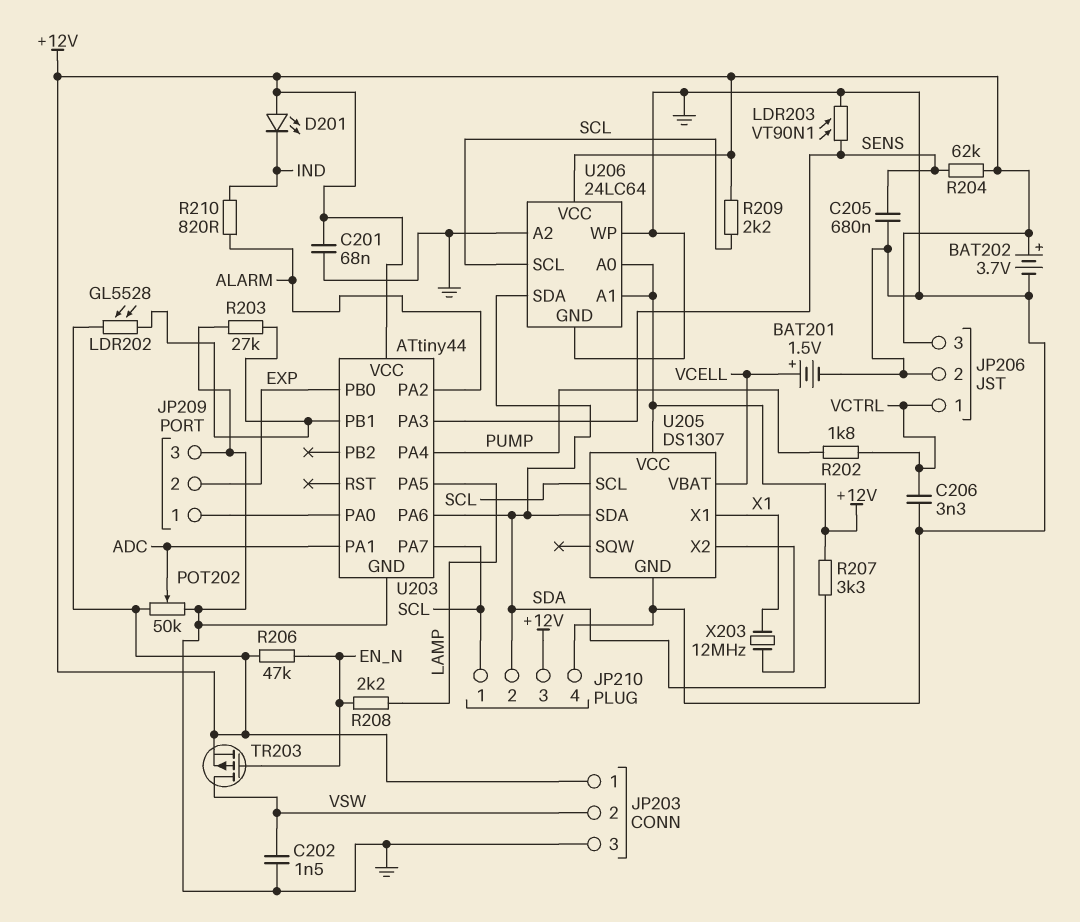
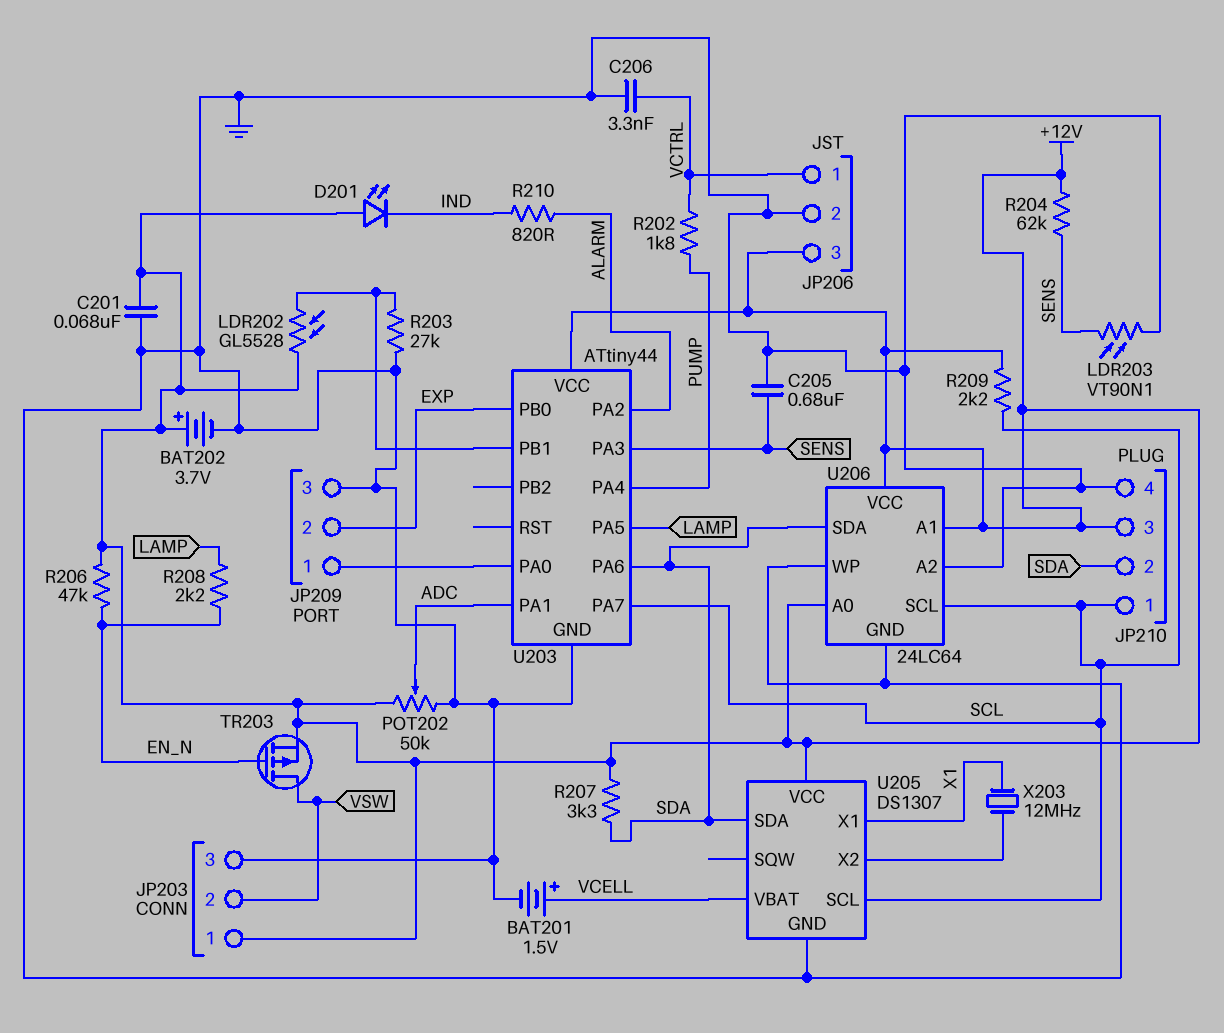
C202: 1.5nF (GND, VSW) -> none

